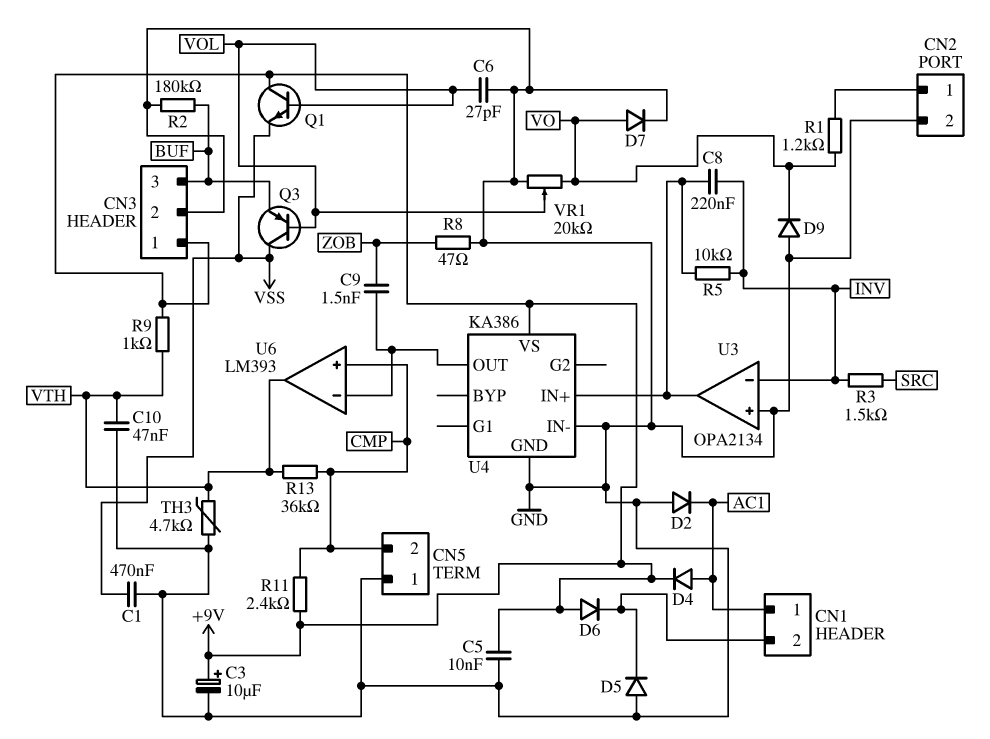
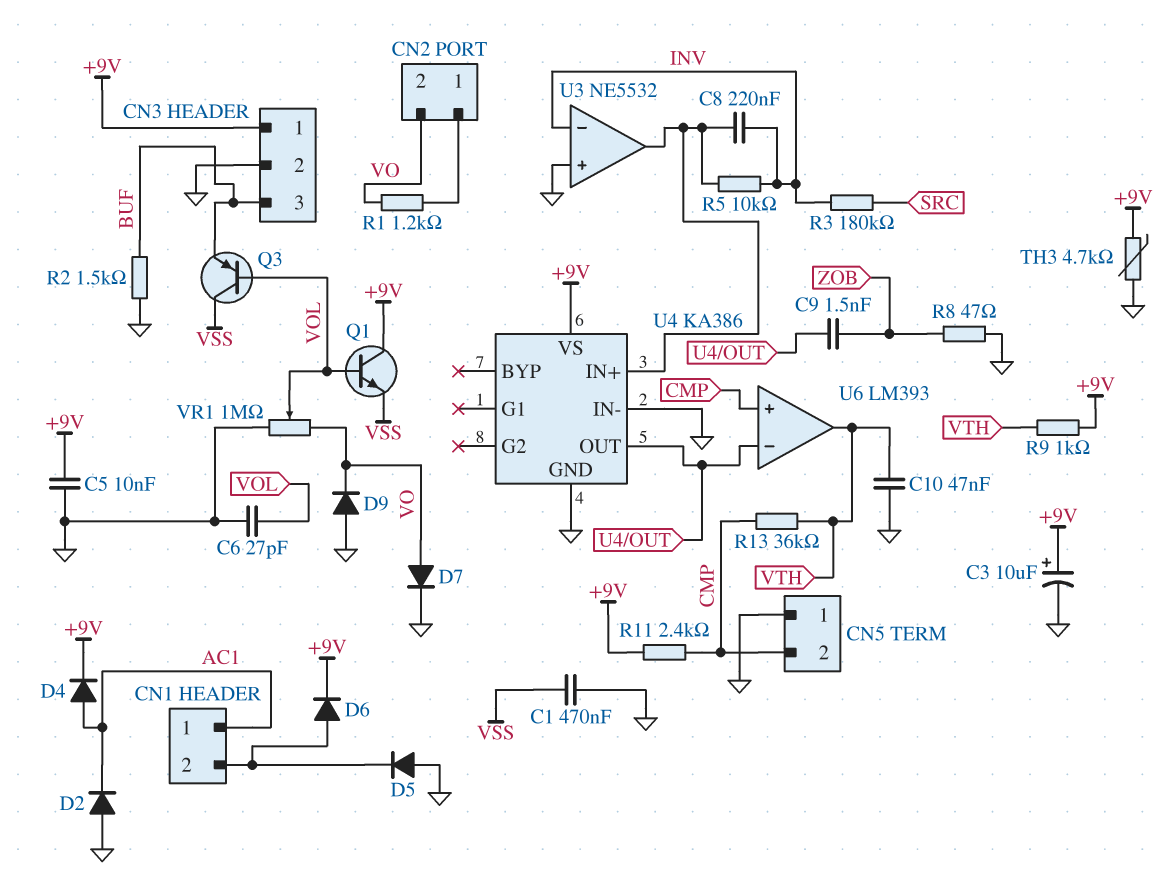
CN2 pin 2: GND -> VO
D6: diode (A +9V, K CN1/2) -> diode (A CN1/2, K +9V)
R2: 180k (BUF, GND) -> 1.5k (BUF, GND)
R3: 1.5k (INV, SRC) -> 180k (INV, SRC)
TH3: 4.7k (GND, VTH) -> 4.7k (+9V, GND)
U3: OPA2134 -> NE5532
VR1: 20k (GND, VO, wiper VOL) -> 1M (GND, VO, wiper VOL)

